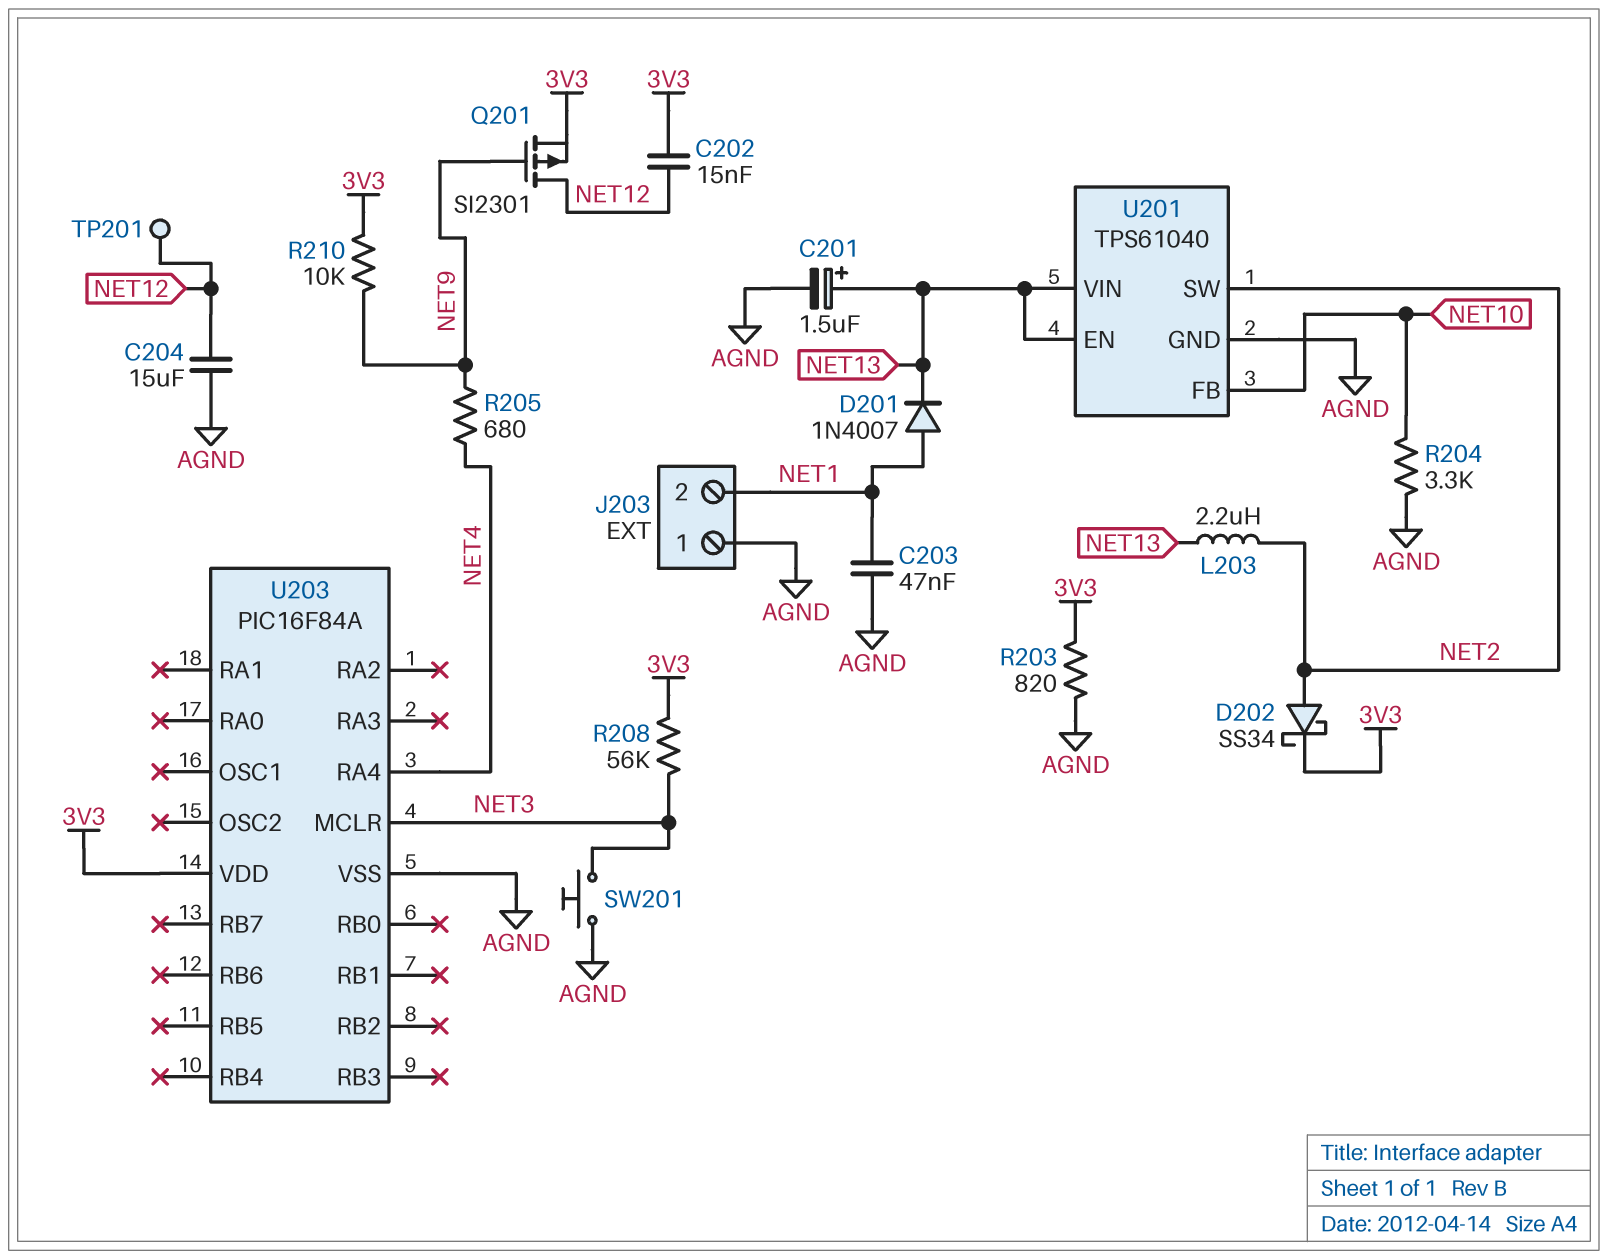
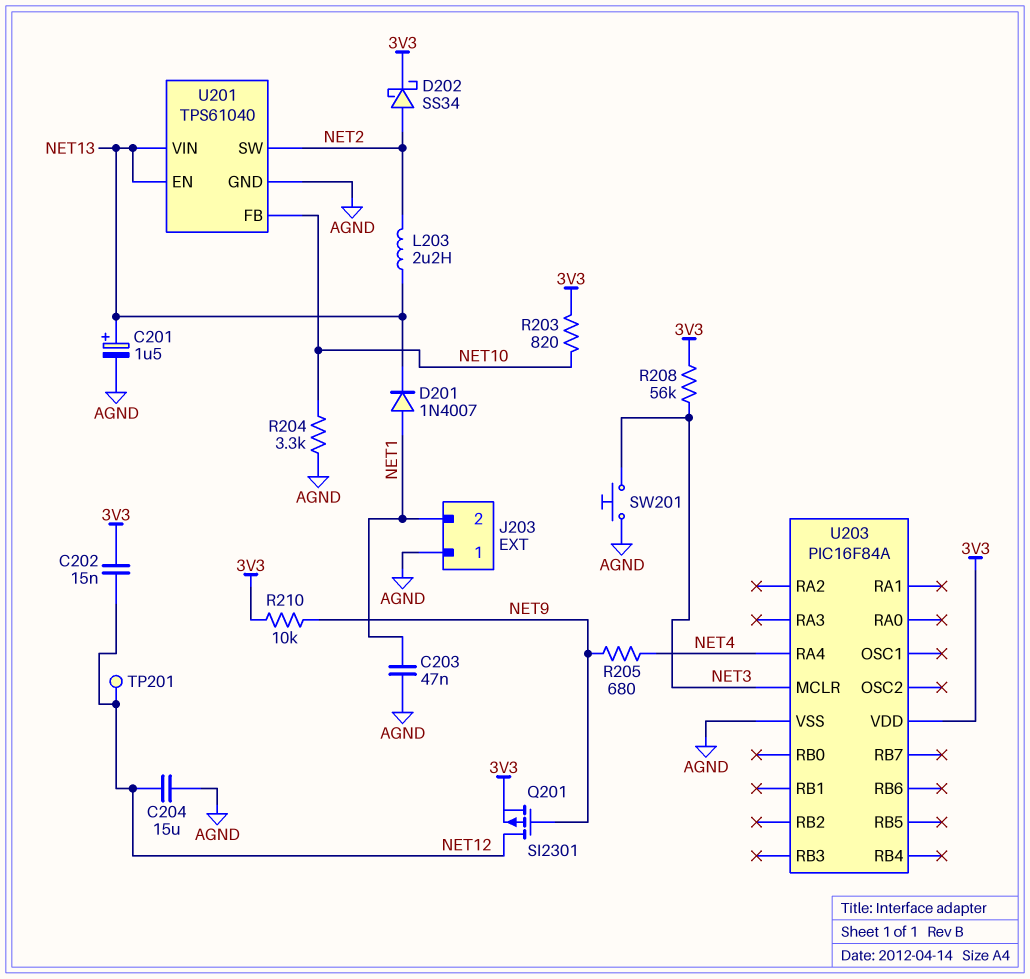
R203: 820 (3V3, AGND) -> 820 (3V3, NET10)

